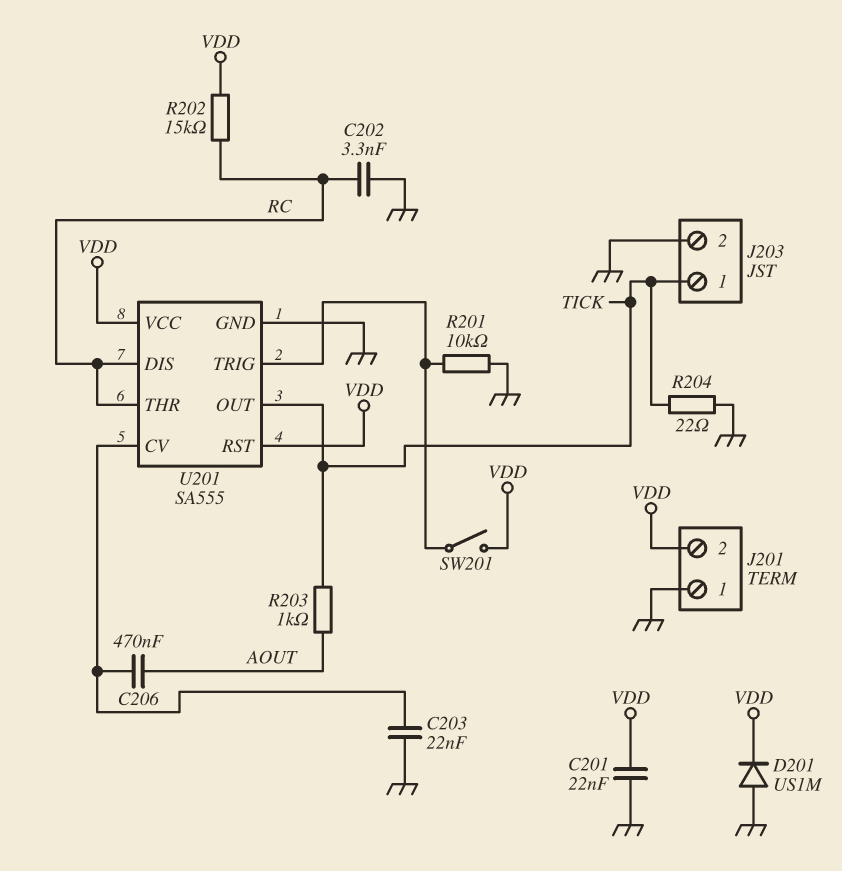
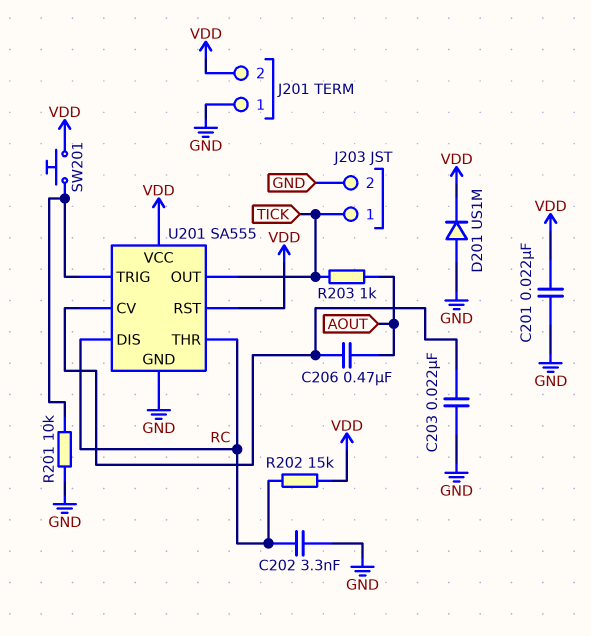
R204: 22 (GND, TICK) -> none
SW201: switch (U201/TRIG, VDD) -> button (U201/TRIG, VDD)

